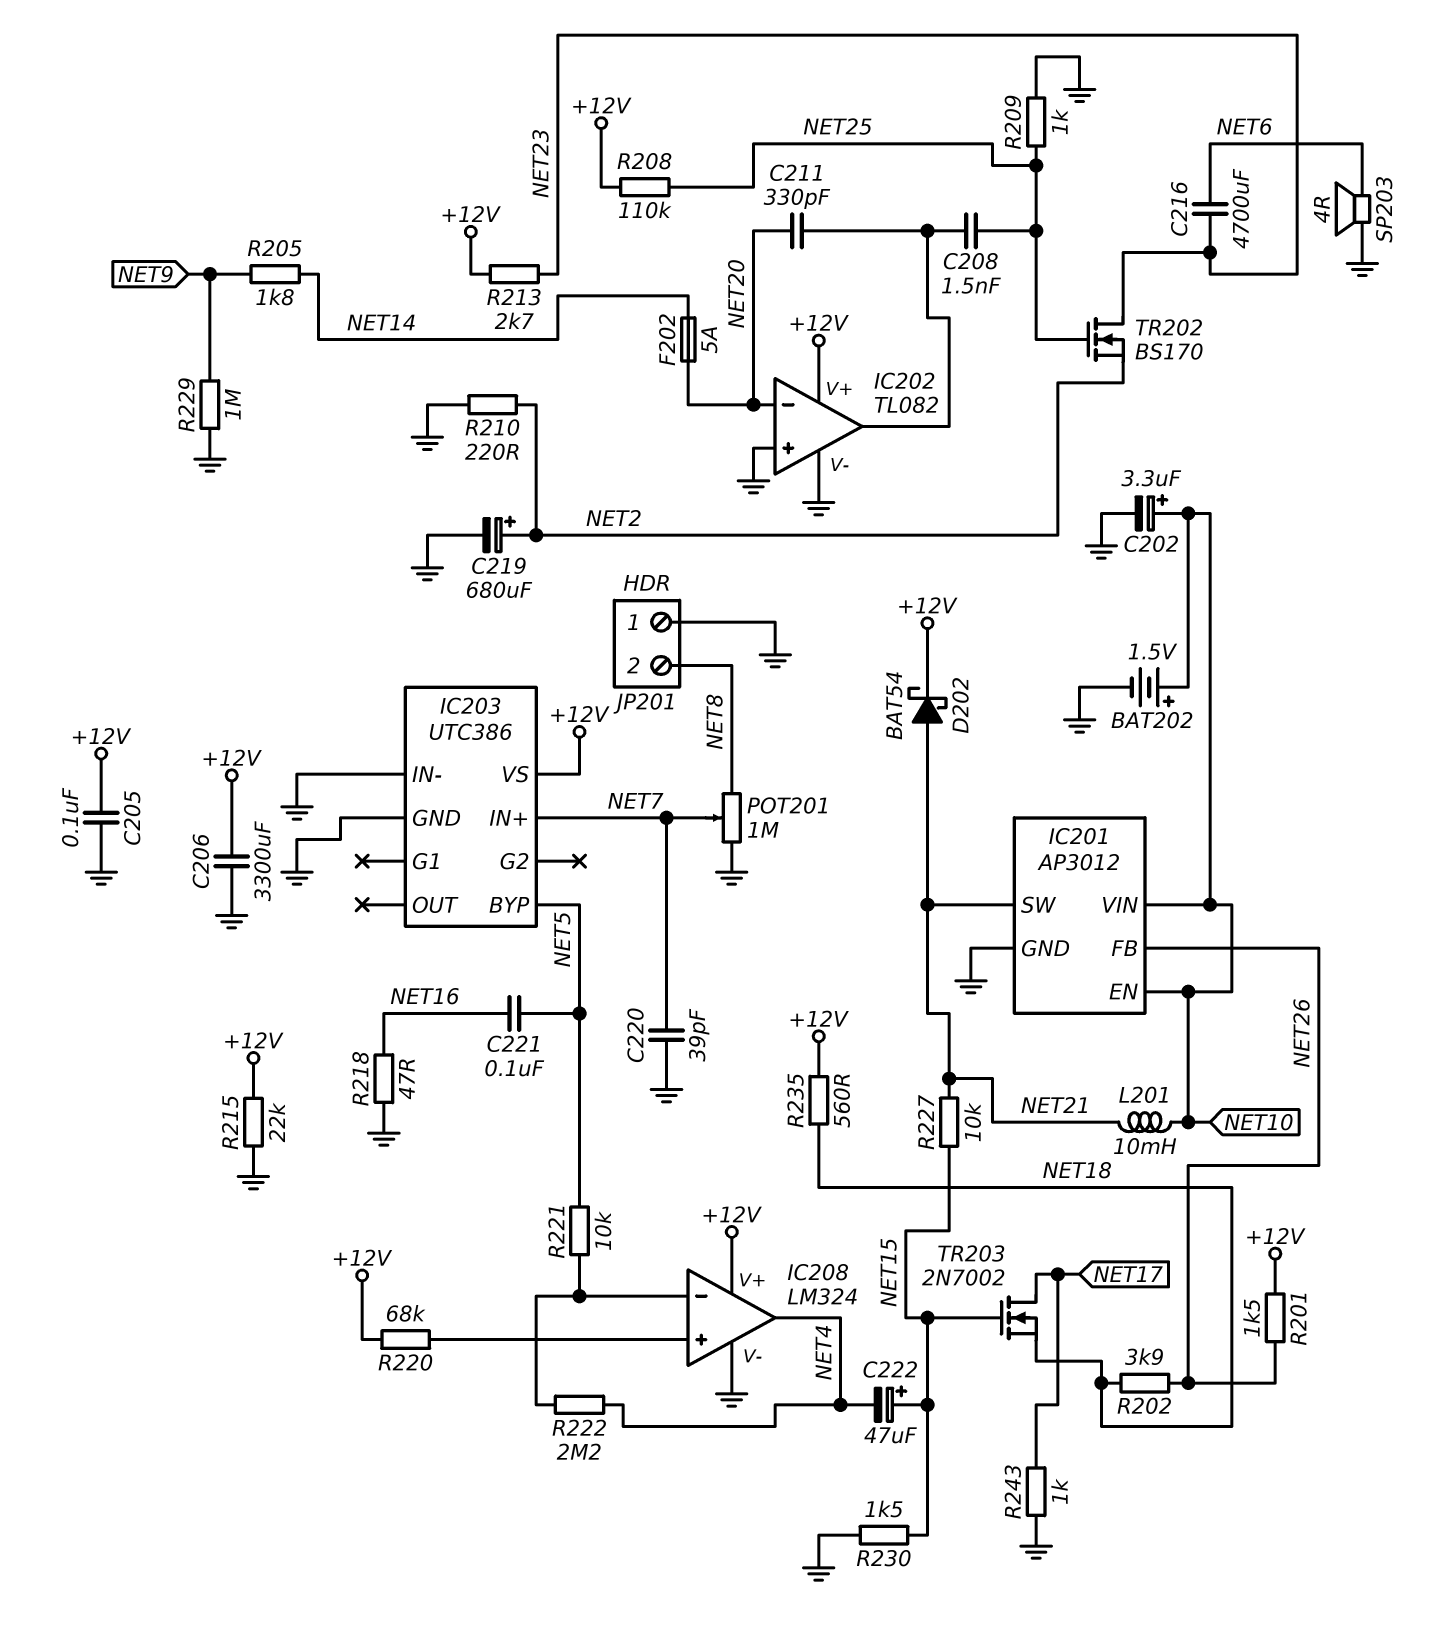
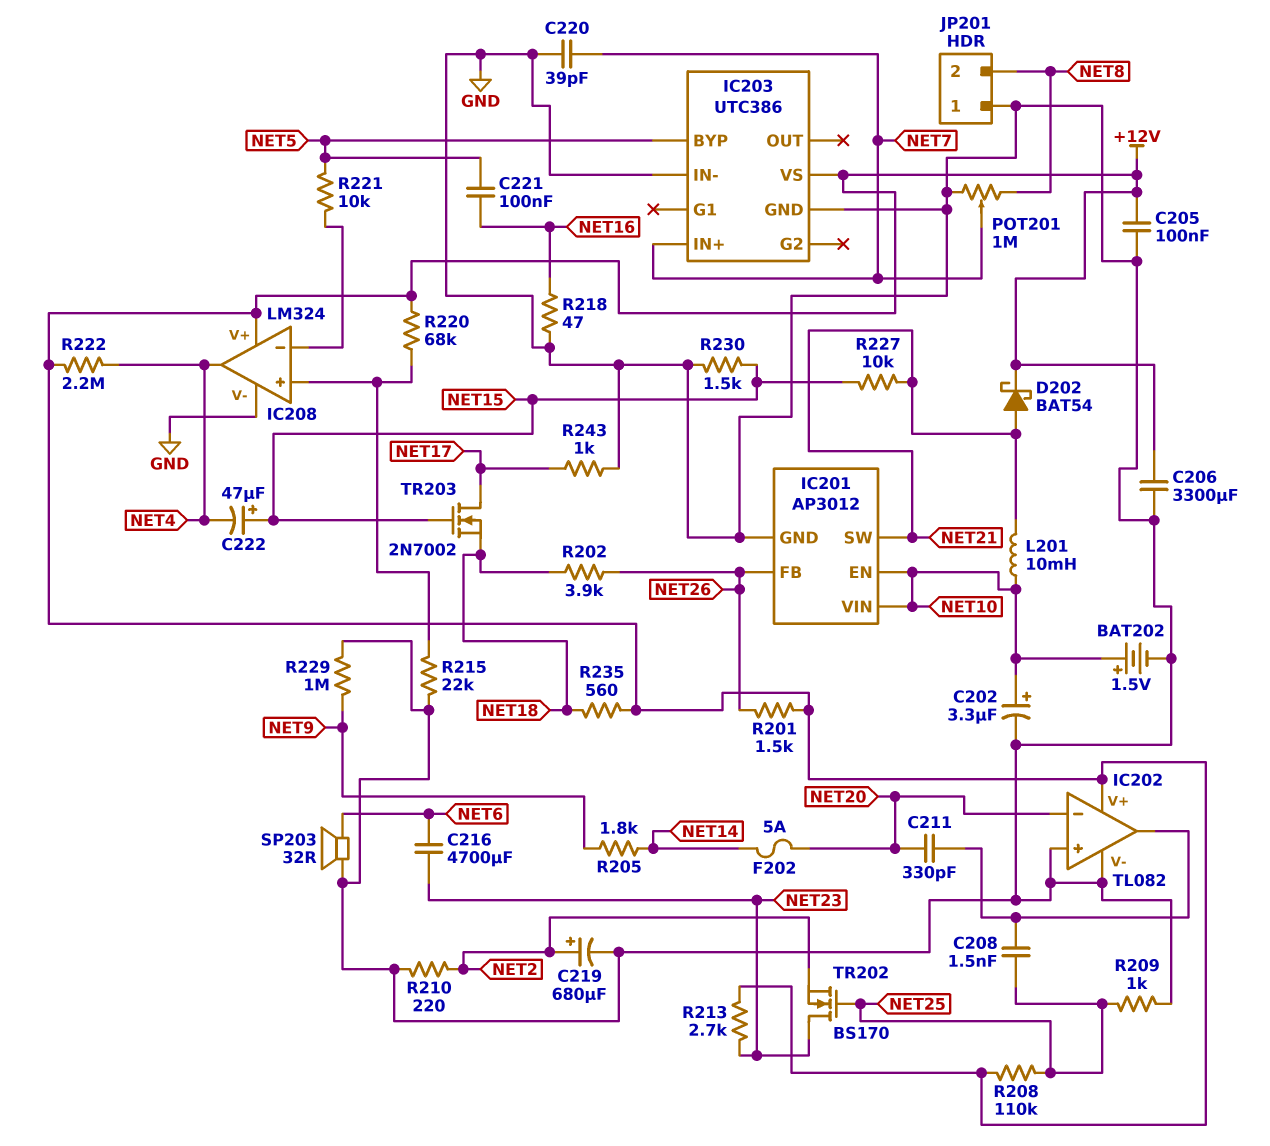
R215: 22k (+12V, GND) -> 22k (GND, IC208/in+)
R222: 2.2M (IC208/in-, NET4) -> 2.2M (+12V, NET4)
SP203: speaker 4R (GND, NET6) -> speaker 32R (GND, NET6)

